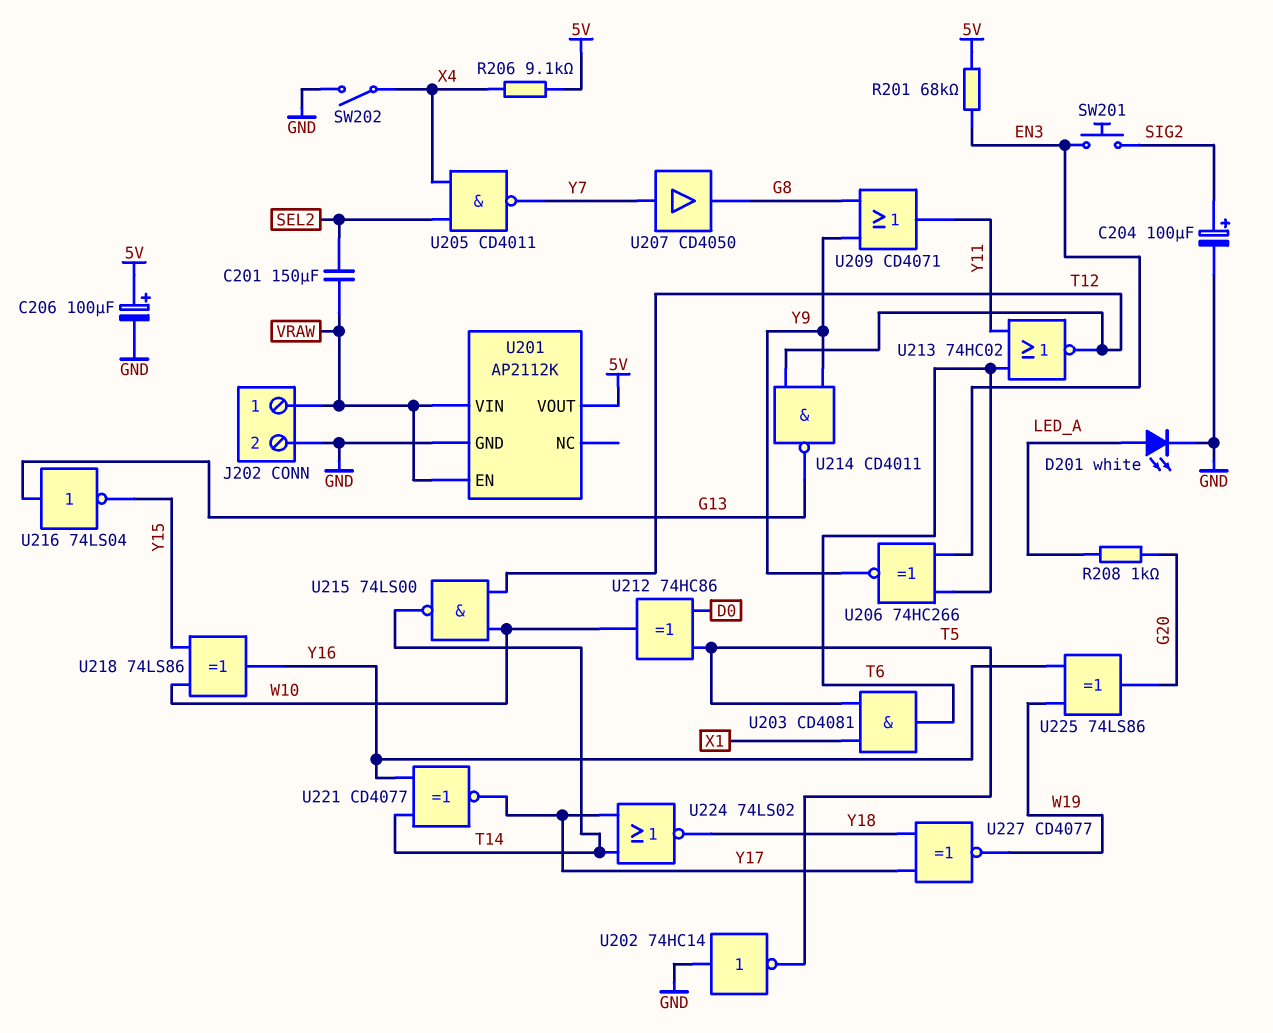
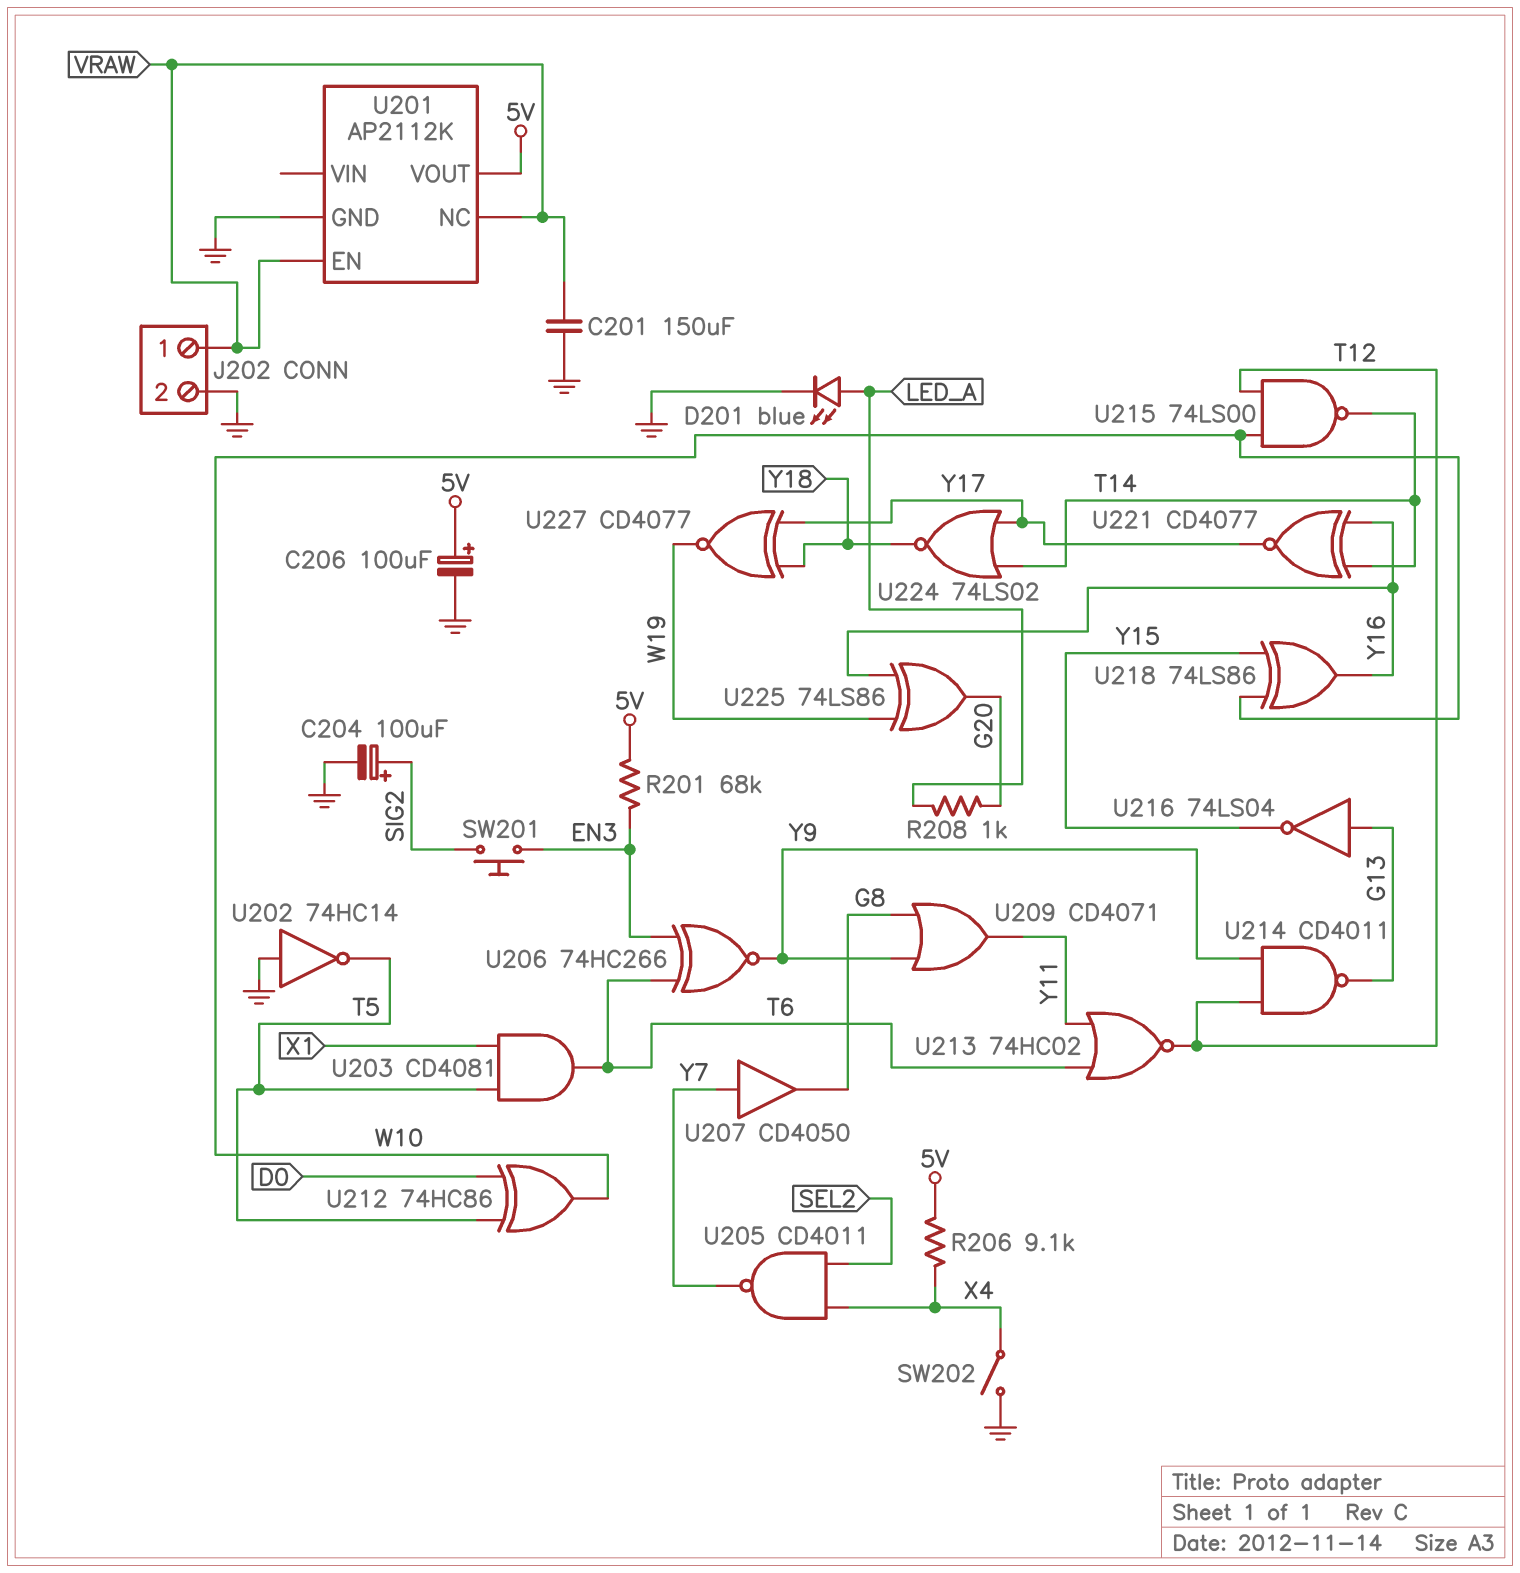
C201: 150uF (SEL2, VRAW) -> 150uF (GND, VRAW)
D201: LED white (A LED_A, K GND) -> LED blue (A LED_A, K GND)
U201 pin NC: none -> VRAW
U201 pin VIN: VRAW -> none

